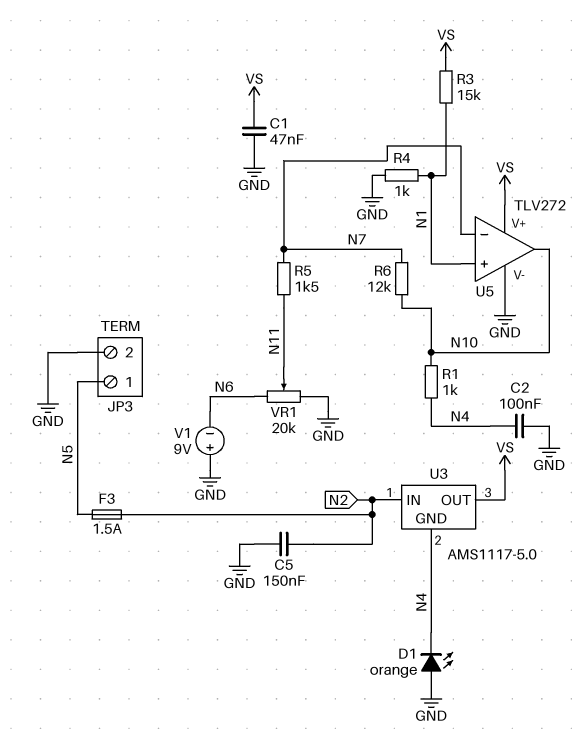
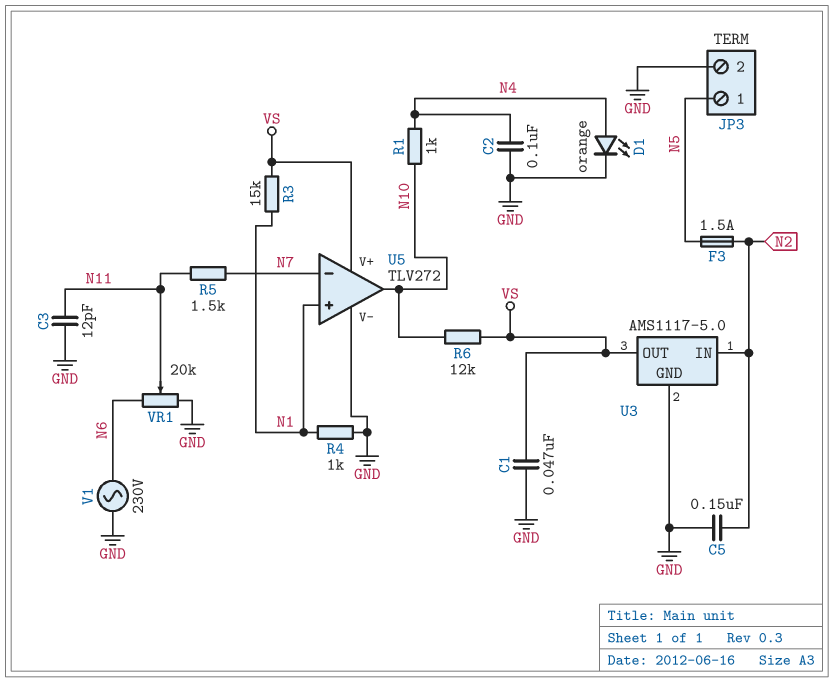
C3: none -> 12pF (GND, N11)
D1: LED orange (A GND, K N4) -> LED orange (A N4, K GND)
R6: 12k (N7, N10) -> 12k (N10, VS)
U3 pin GND: N4 -> GND
V1: 9V (plus GND, minus N6) -> AC 230V (GND, N6)

